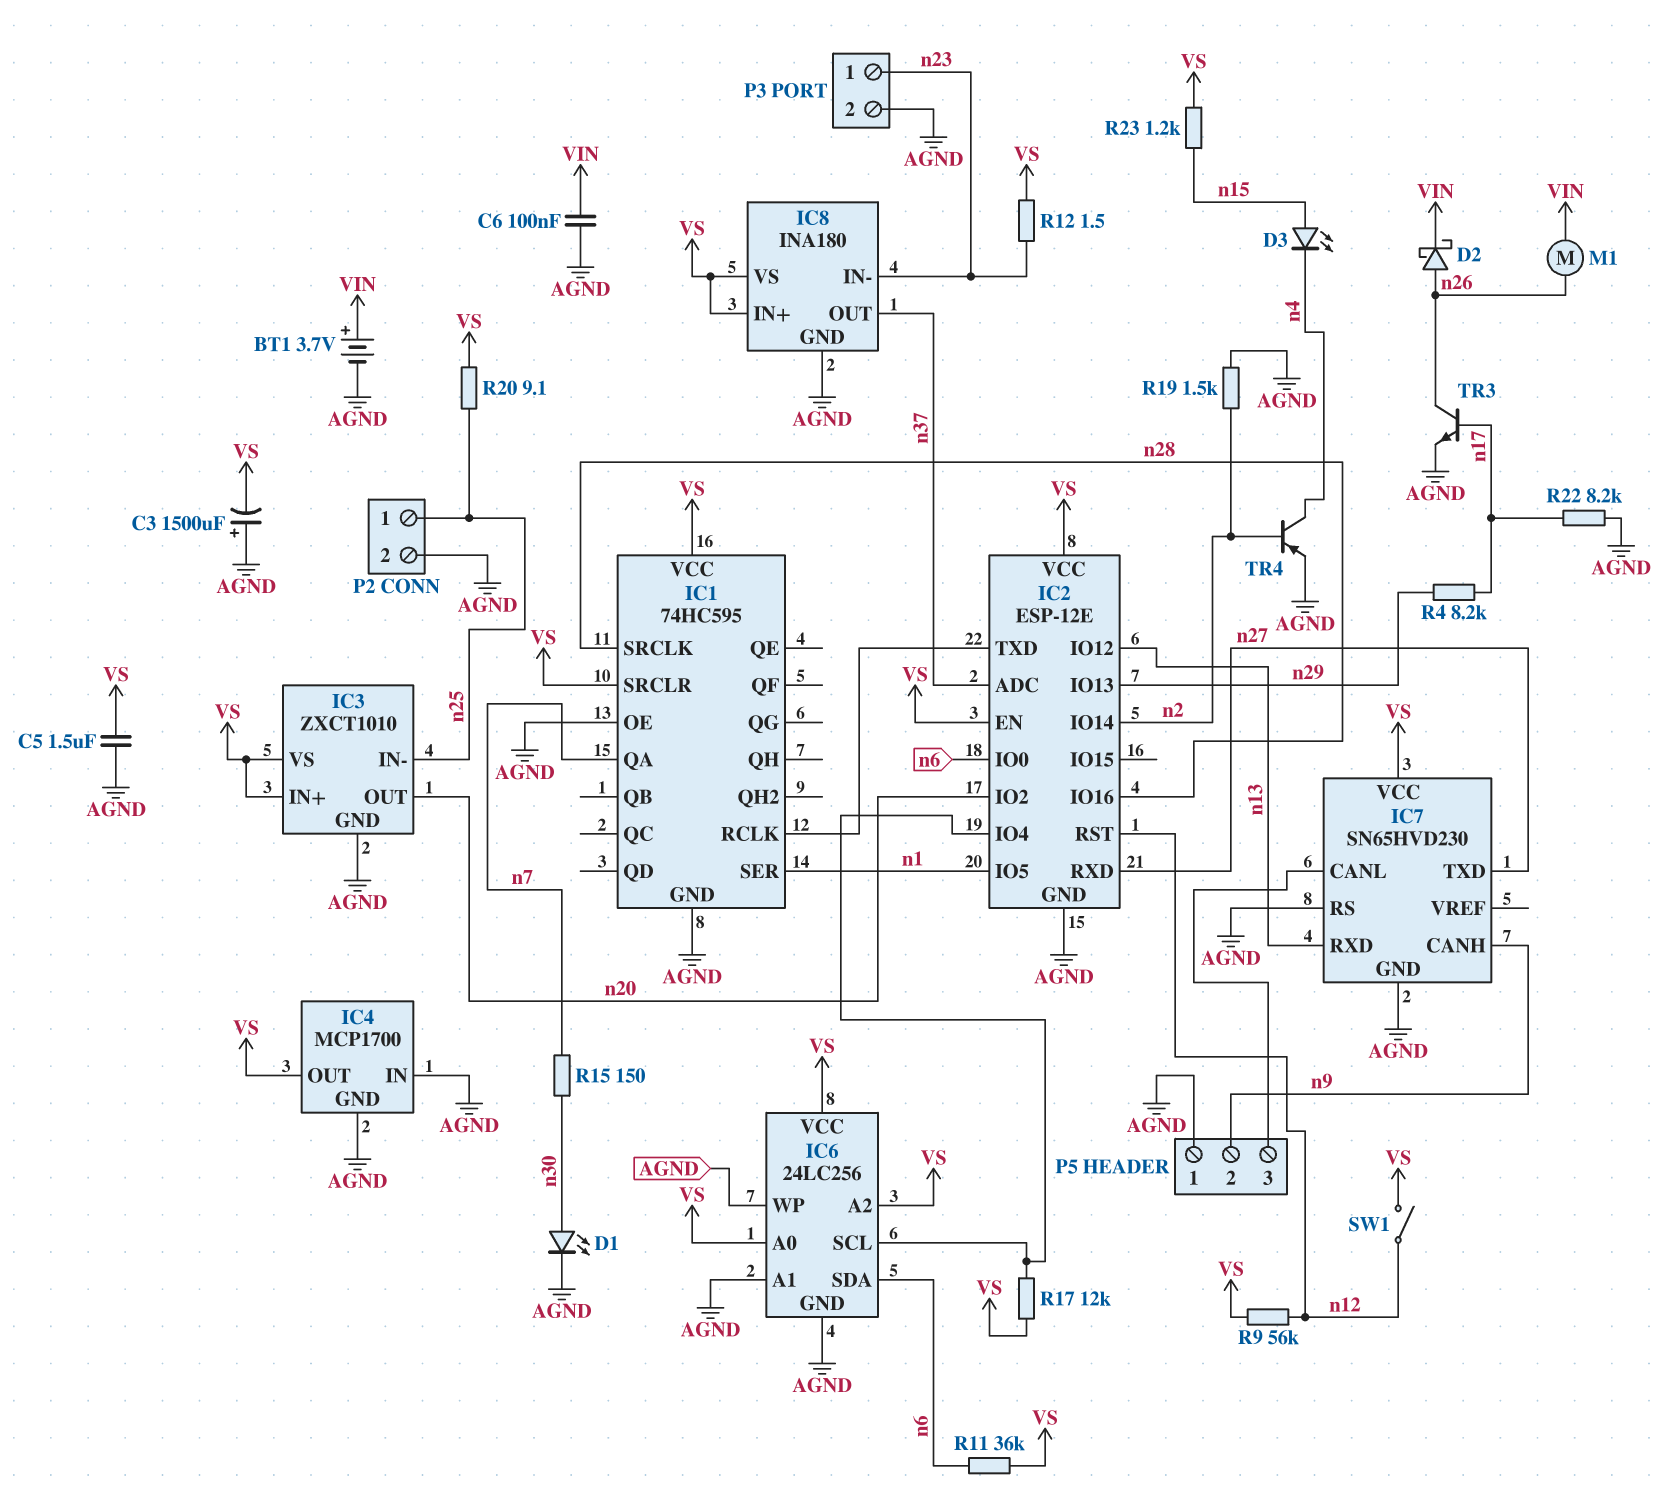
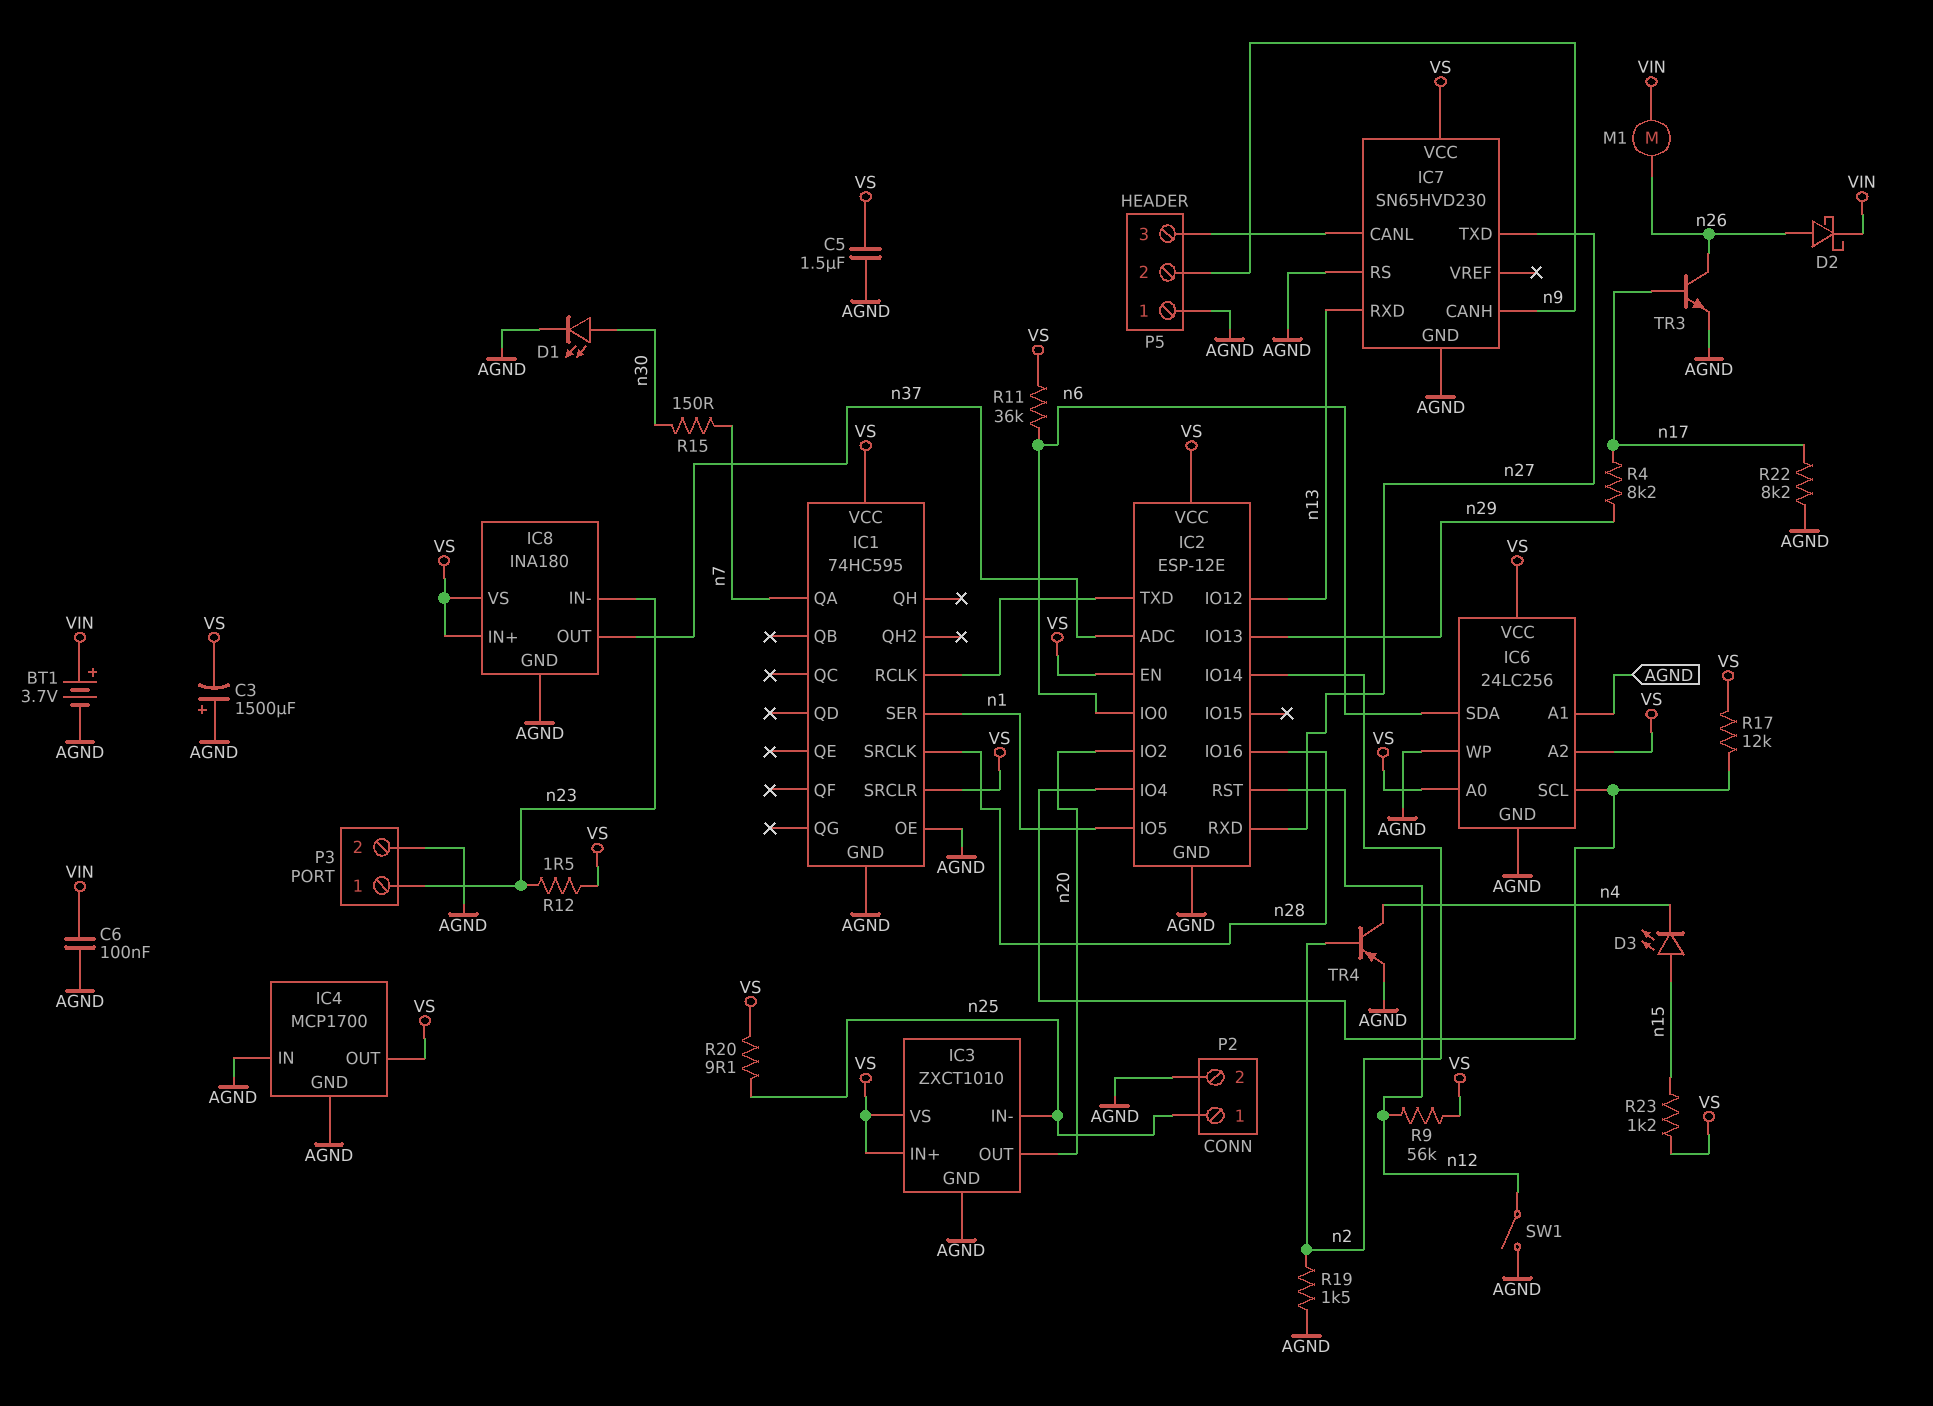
SW1: switch (VS, n12) -> switch (AGND, n12)

